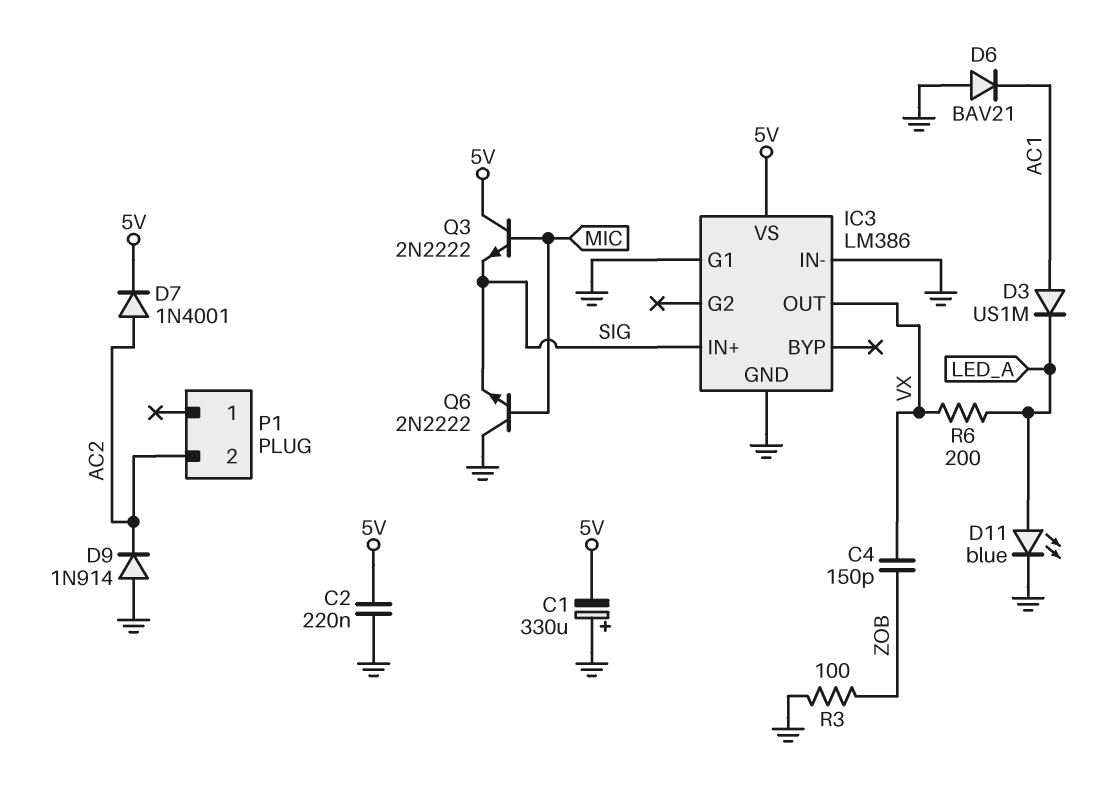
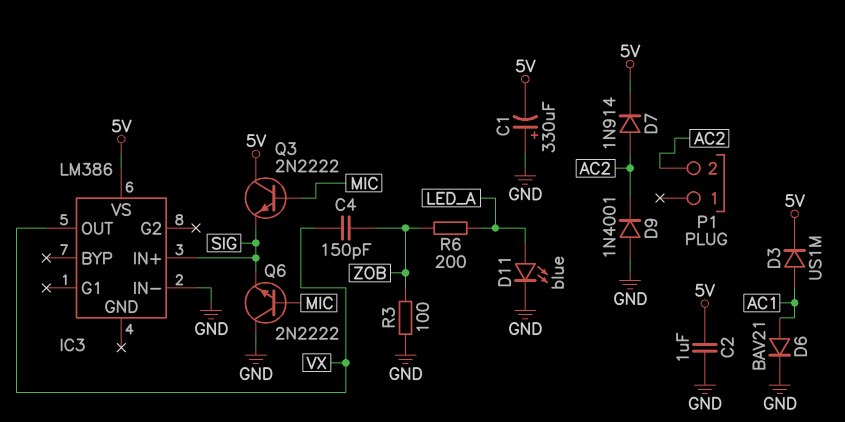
C2: 220nF (5V, GND) -> 1uF (5V, GND)
D3: diode US1M (A AC1, K LED_A) -> diode US1M (A AC1, K 5V)
D6: diode BAV21 (A GND, K AC1) -> diode BAV21 (A AC1, K GND)
D7: diode 1N4001 (A AC2, K 5V) -> diode 1N914 (A AC2, K 5V)
D9: diode 1N914 (A GND, K AC2) -> diode 1N4001 (A GND, K AC2)
IC3 pin G1: GND -> none
IC3 pin GND: GND -> none
R6: 200 (LED_A, VX) -> 200 (LED_A, ZOB)

